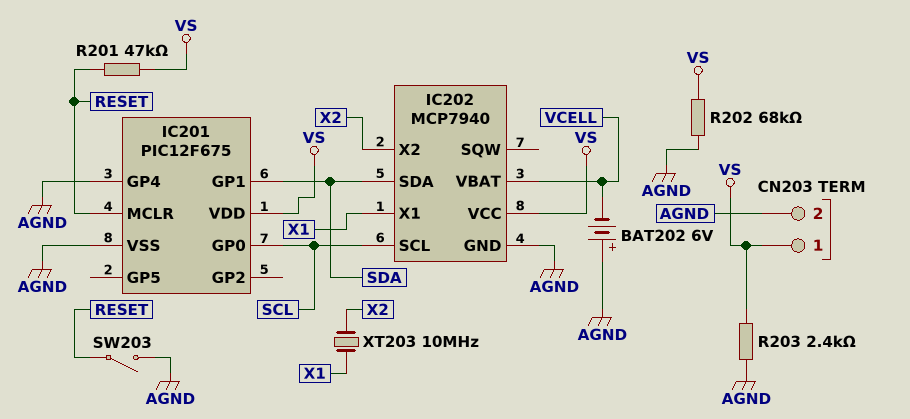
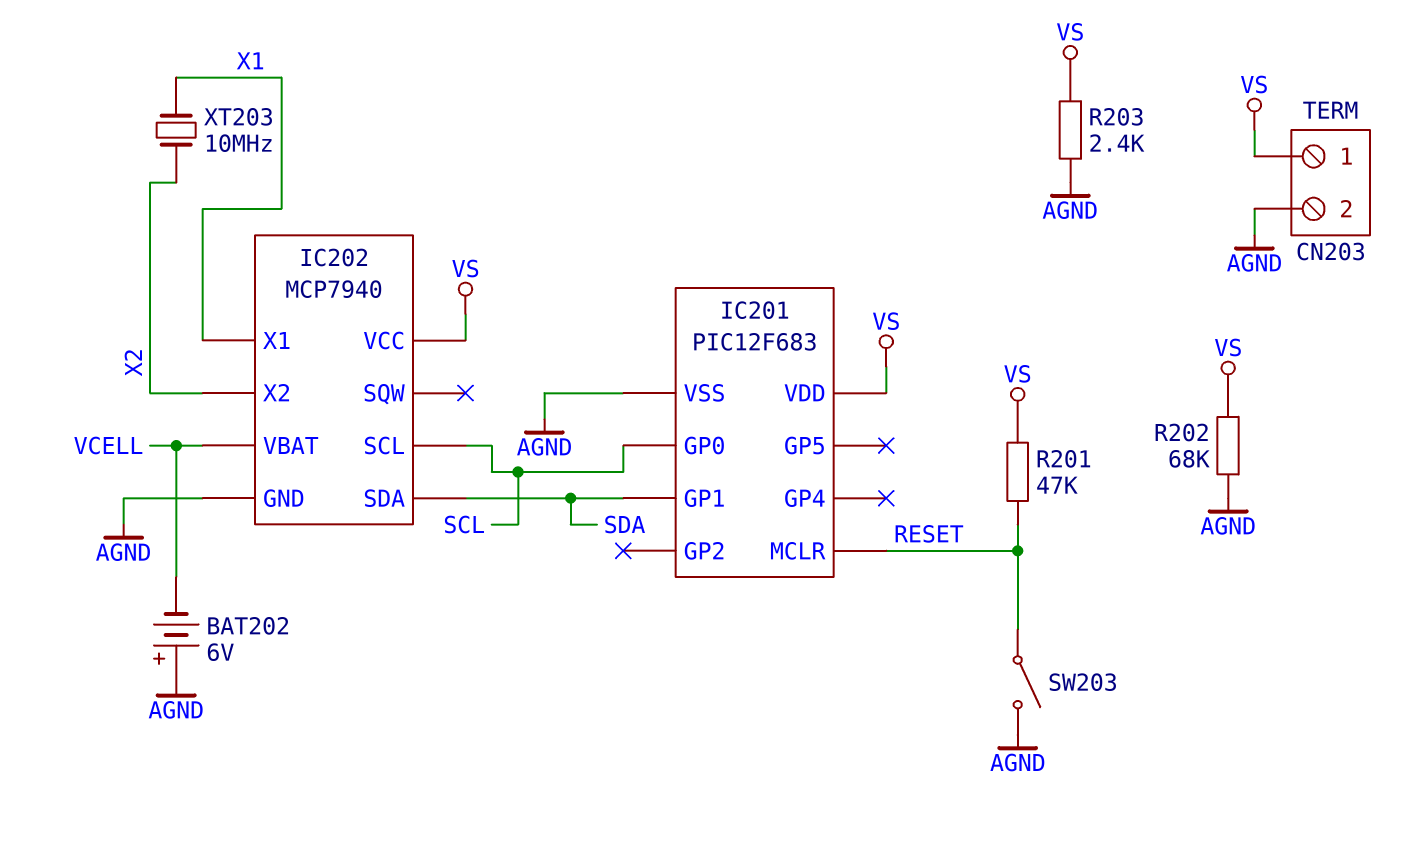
IC201: PIC12F675 -> PIC12F683
IC201 pin GP4: AGND -> none

